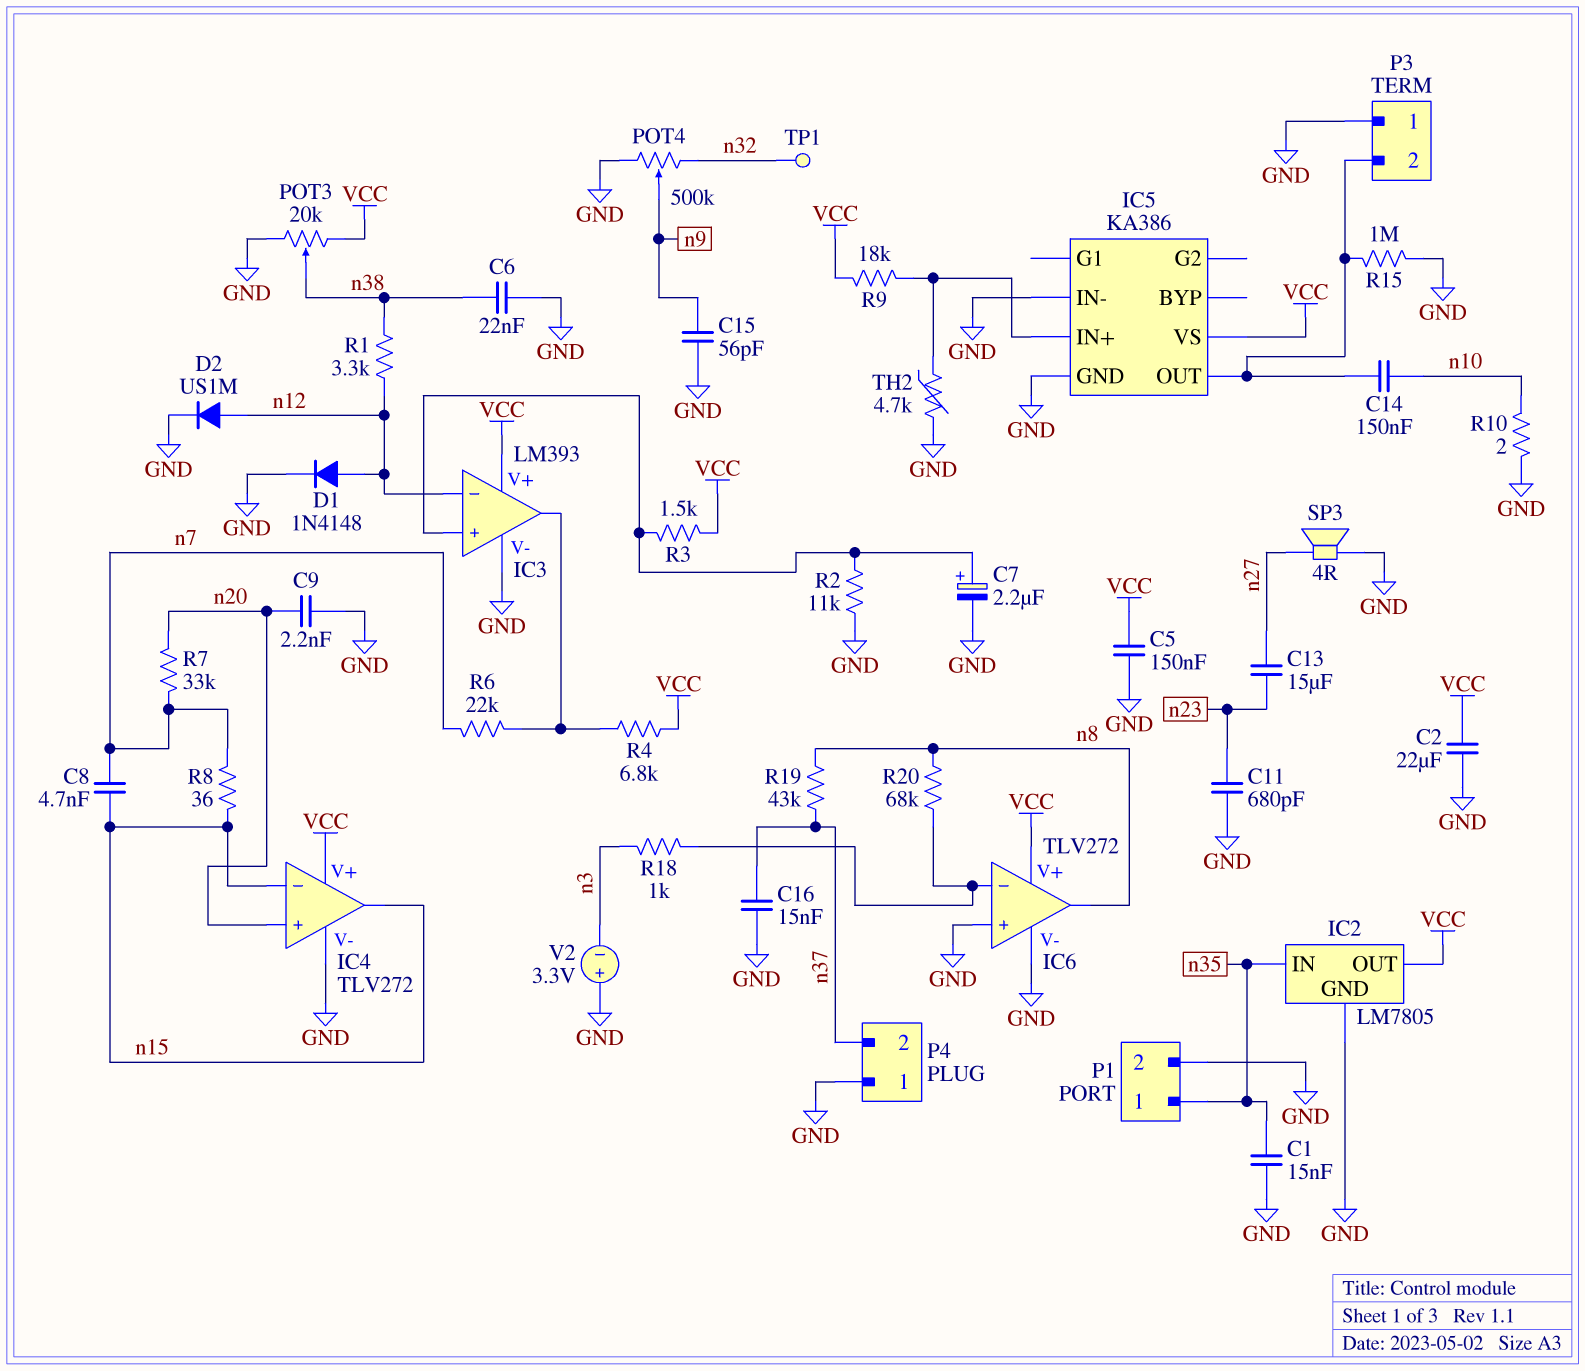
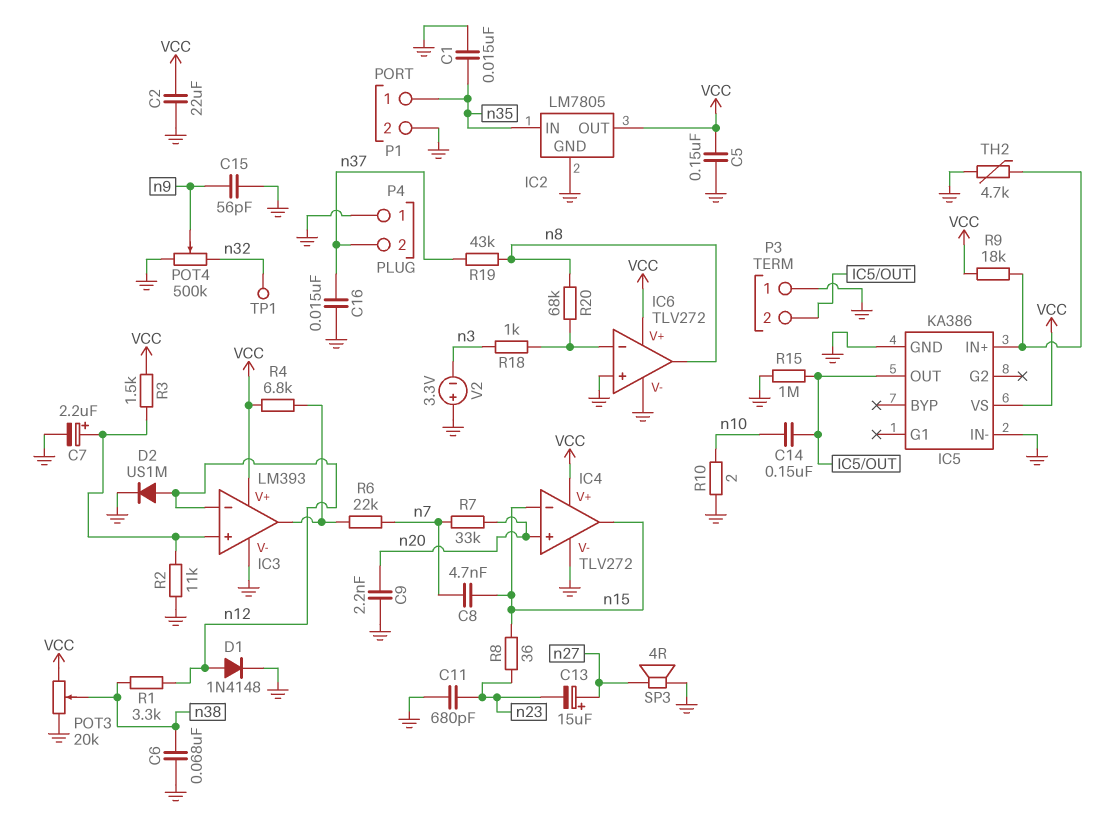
C6: 22nF (GND, n38) -> 68nF (GND, n38)
C13: 15uF (n23, n27) -> 15uF (plus n27, minus n23)
R8: 36 (n7, n15) -> 36 (n15, n23)

